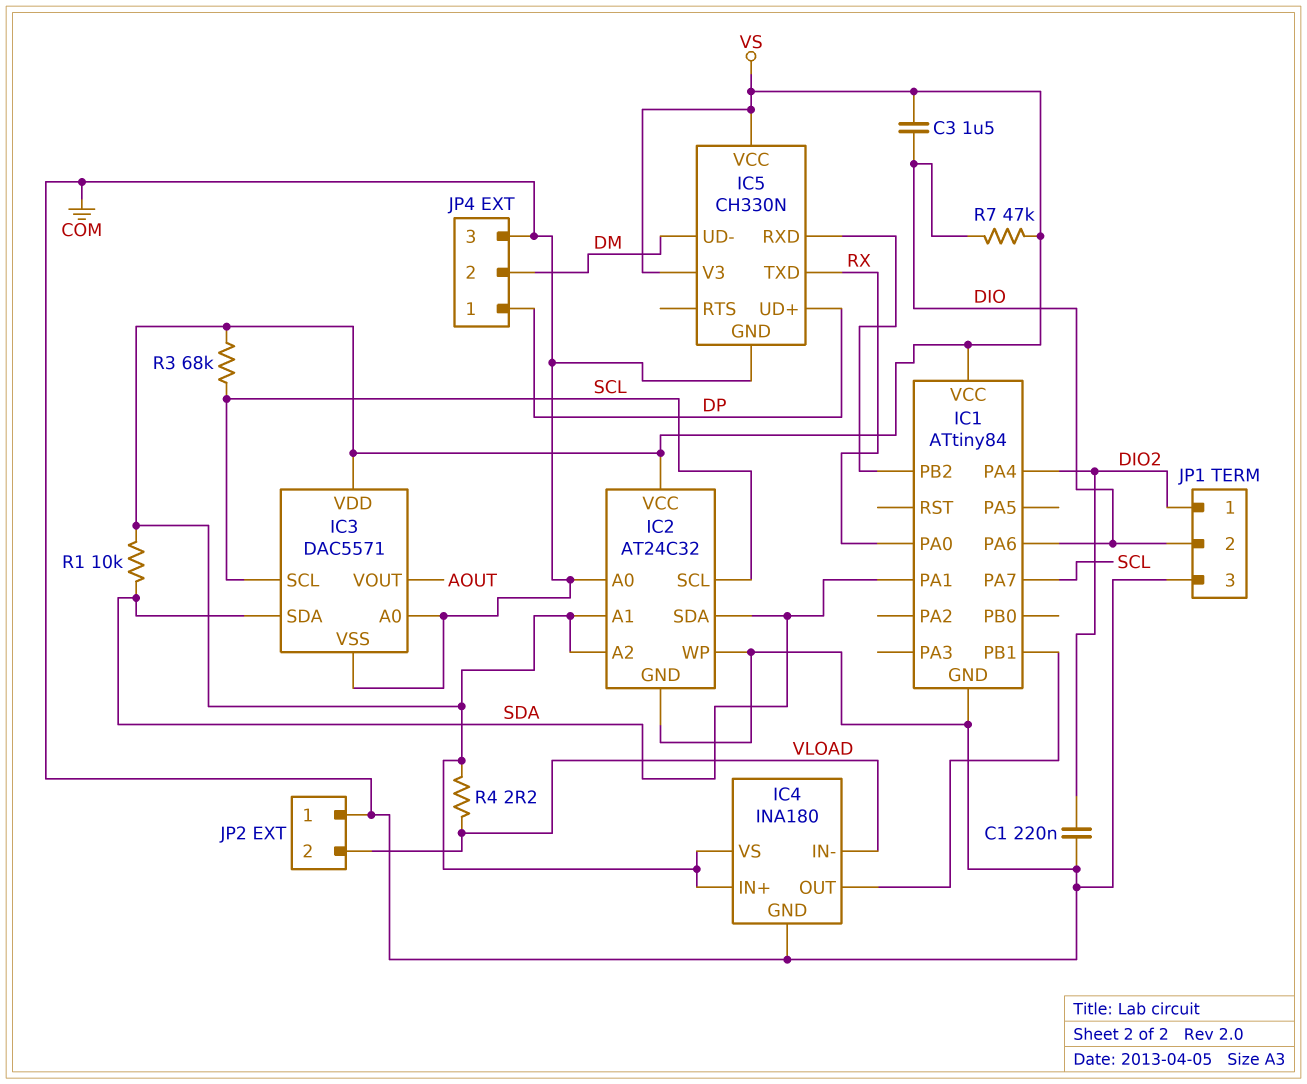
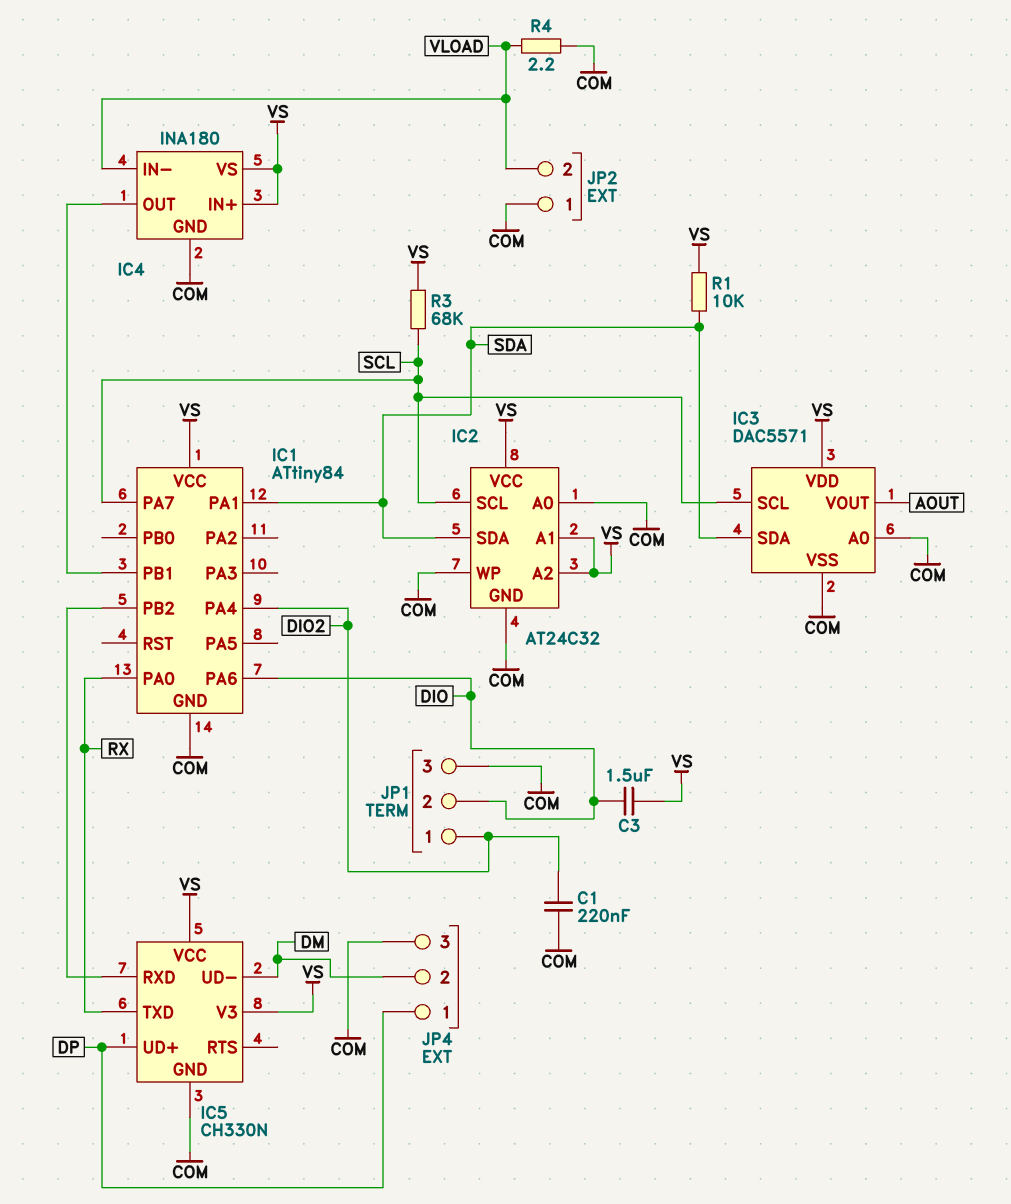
R4: 2.2 (VLOAD, VS) -> 2.2 (COM, VLOAD)
R7: 47k (DIO, VS) -> none

